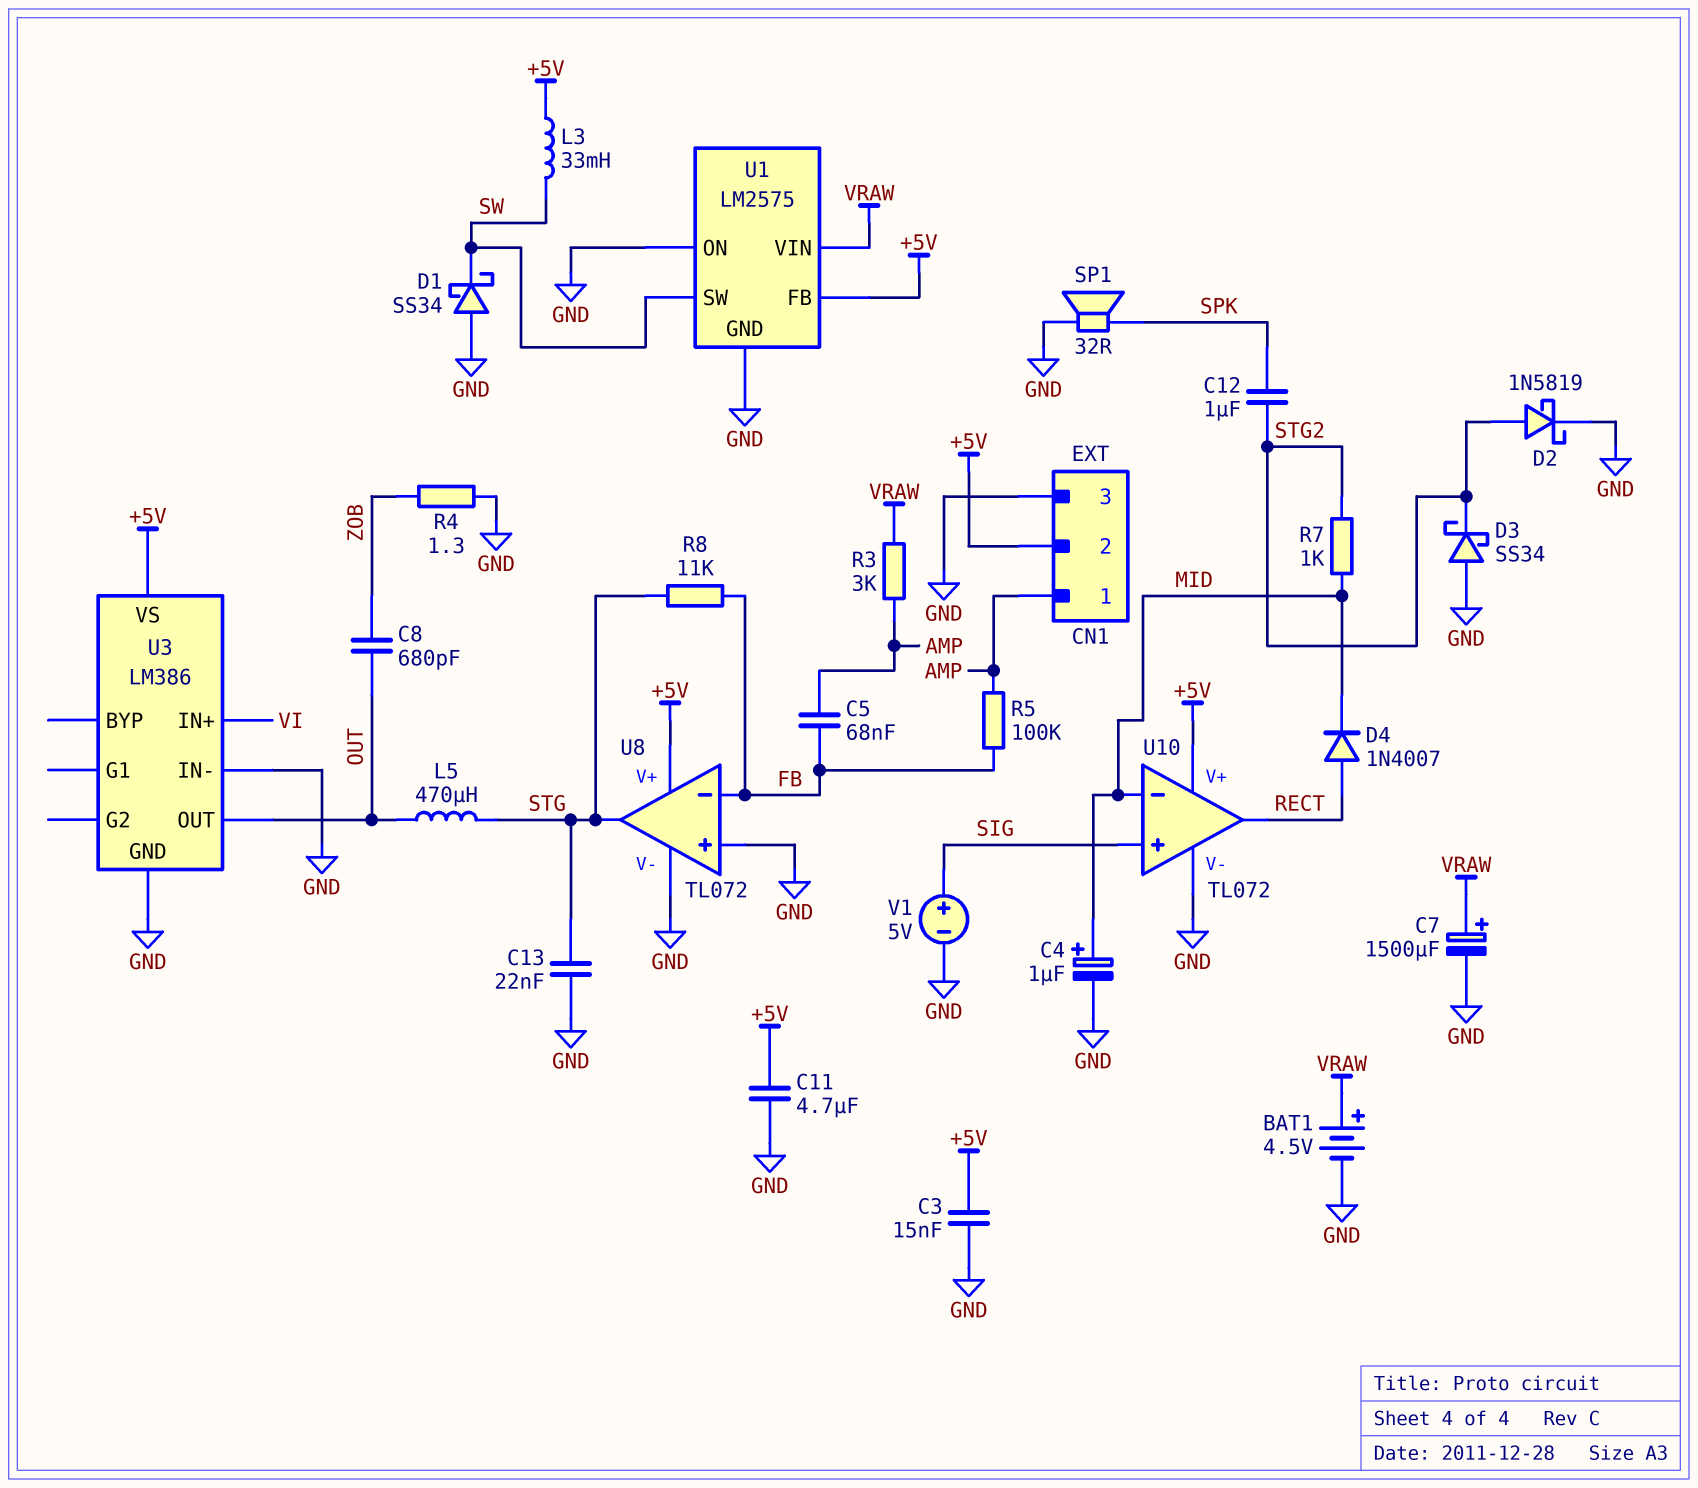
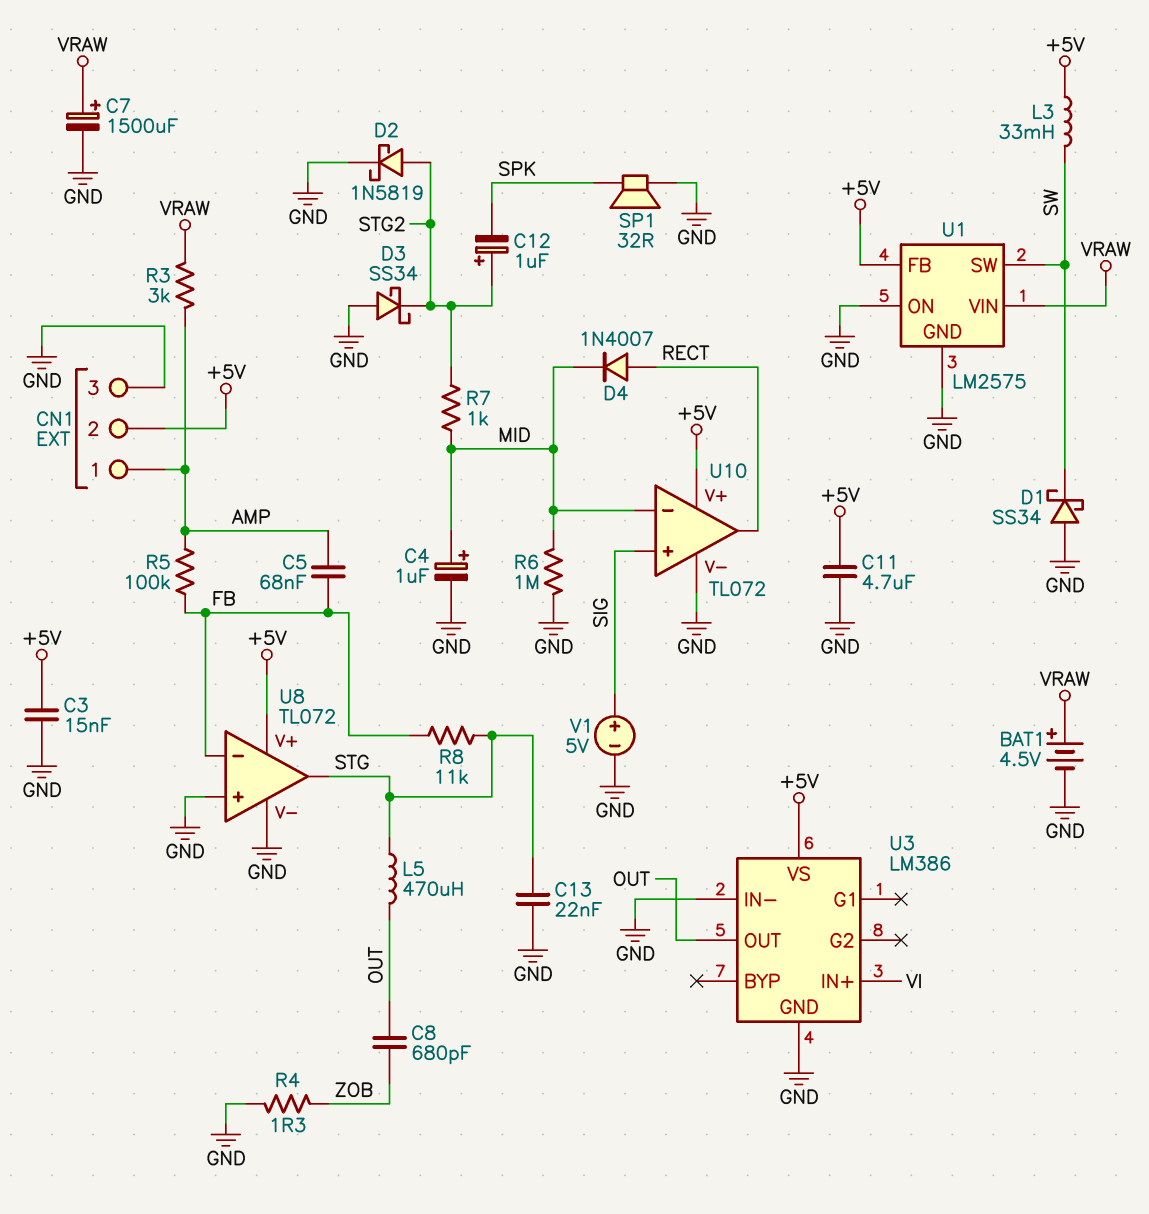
C12: 1uF (SPK, STG2) -> 1uF (plus STG2, minus SPK)
R6: none -> 1M (GND, MID)

